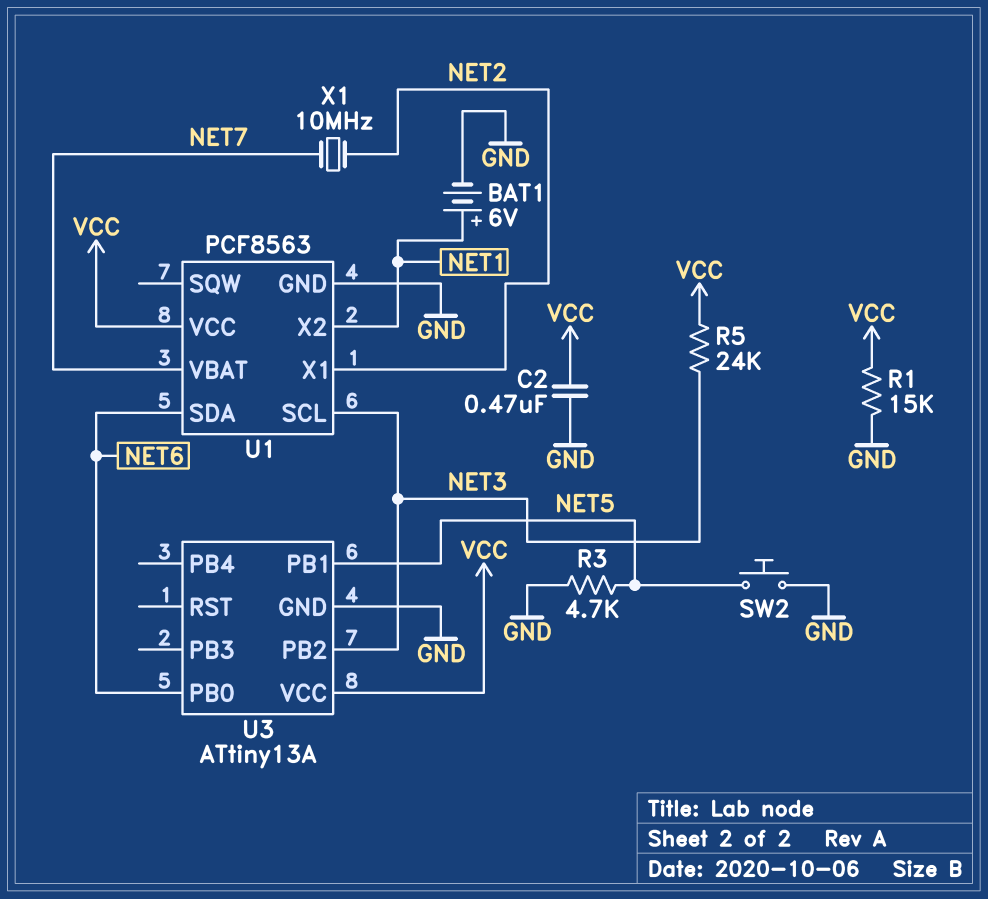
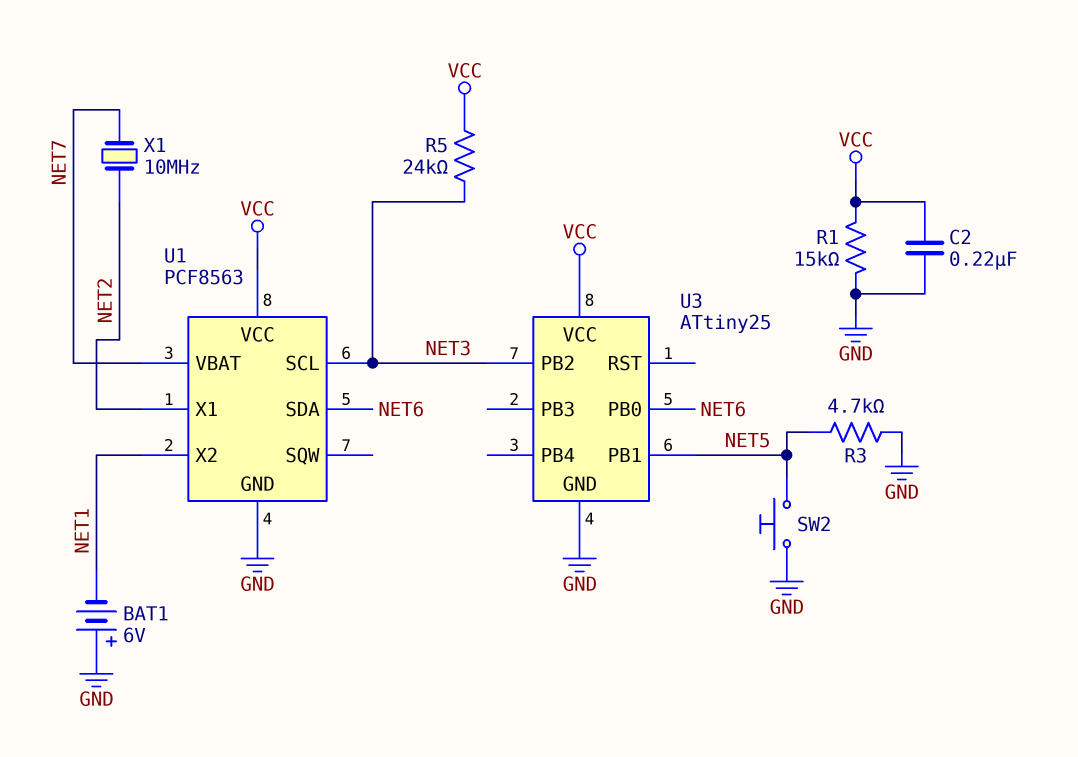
BAT1: 6V (plus NET1, minus GND) -> 6V (plus GND, minus NET1)
C2: 470nF (GND, VCC) -> 220nF (GND, VCC)
U3: ATtiny13A -> ATtiny25

